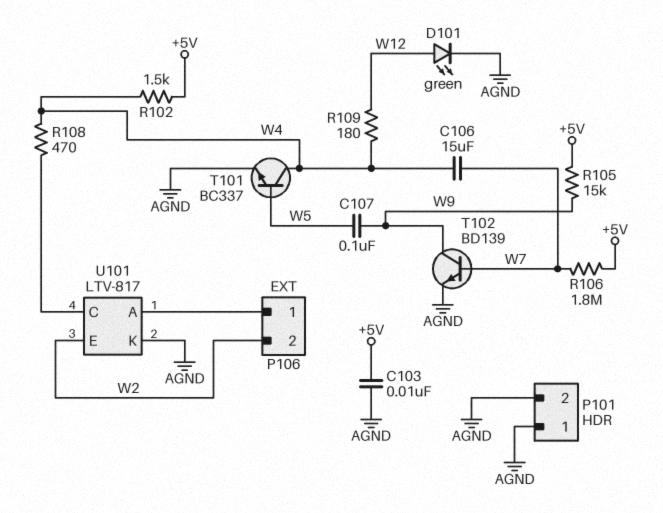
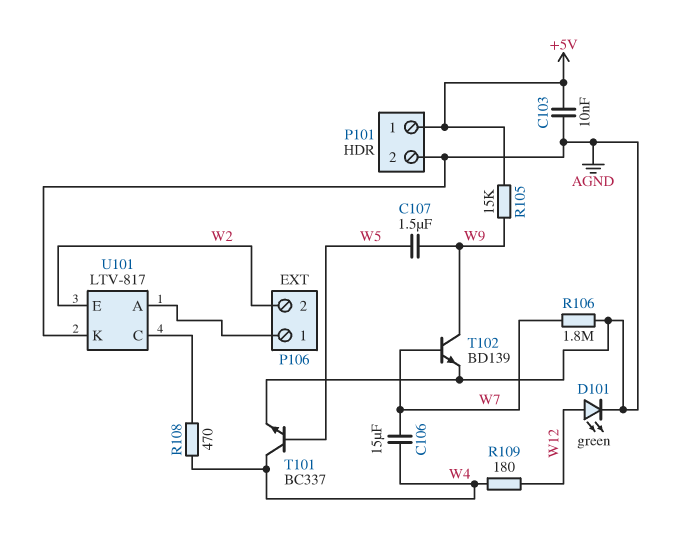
C107: 100nF (W5, W9) -> 1.5uF (W5, W9)
P101 pin 1: AGND -> +5V
R102: 1.5k (+5V, W4) -> none
R106: 1.8M (+5V, W7) -> 1.8M (AGND, W7)

